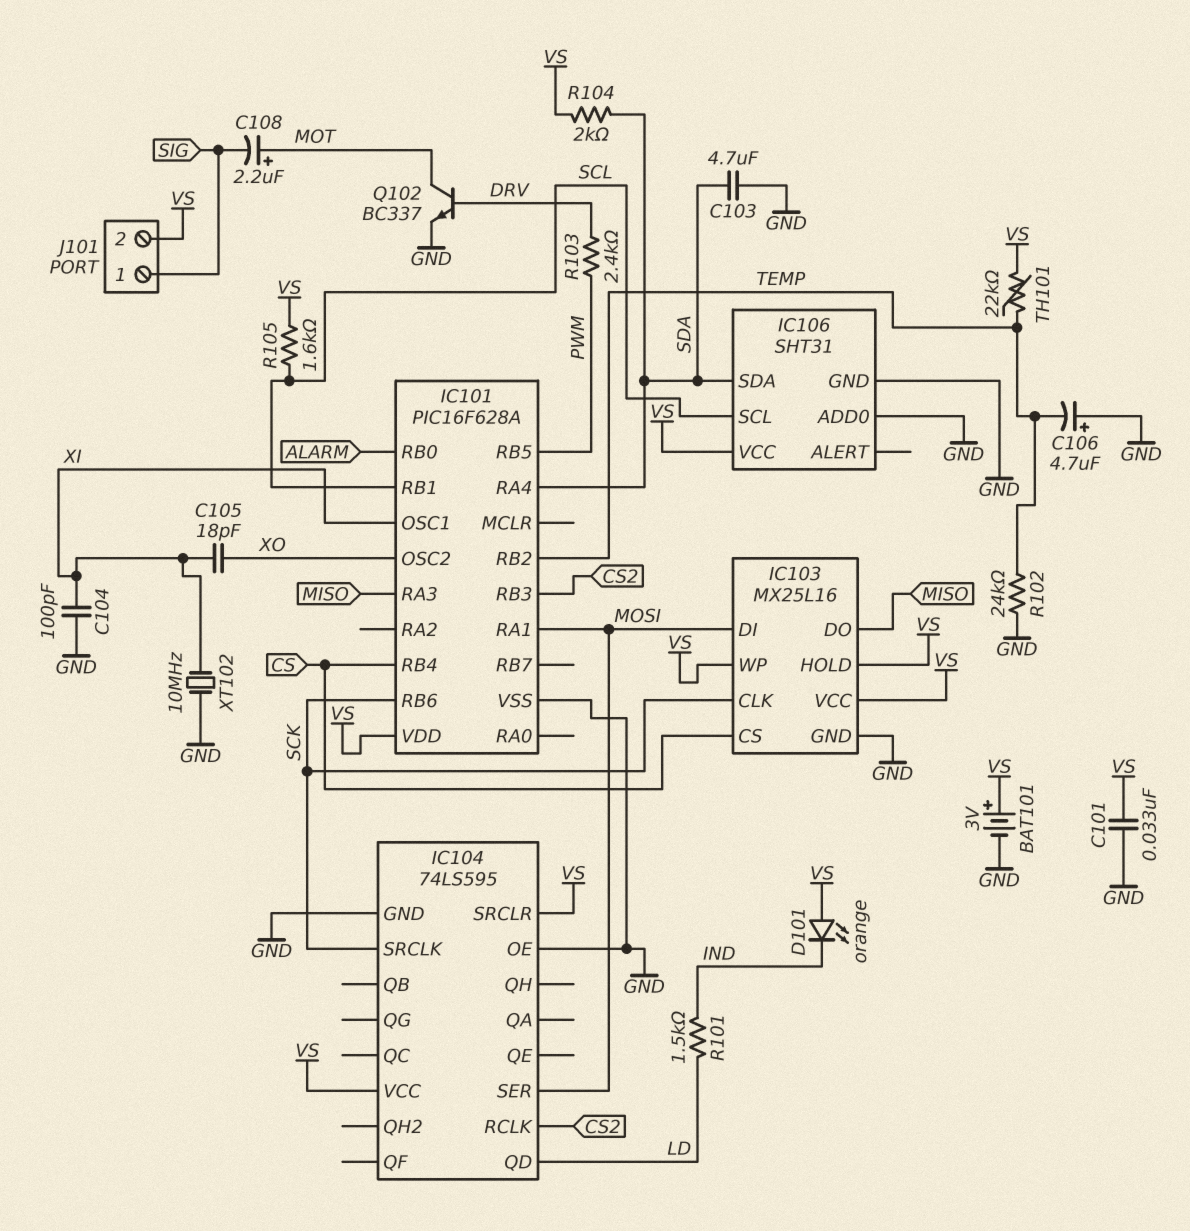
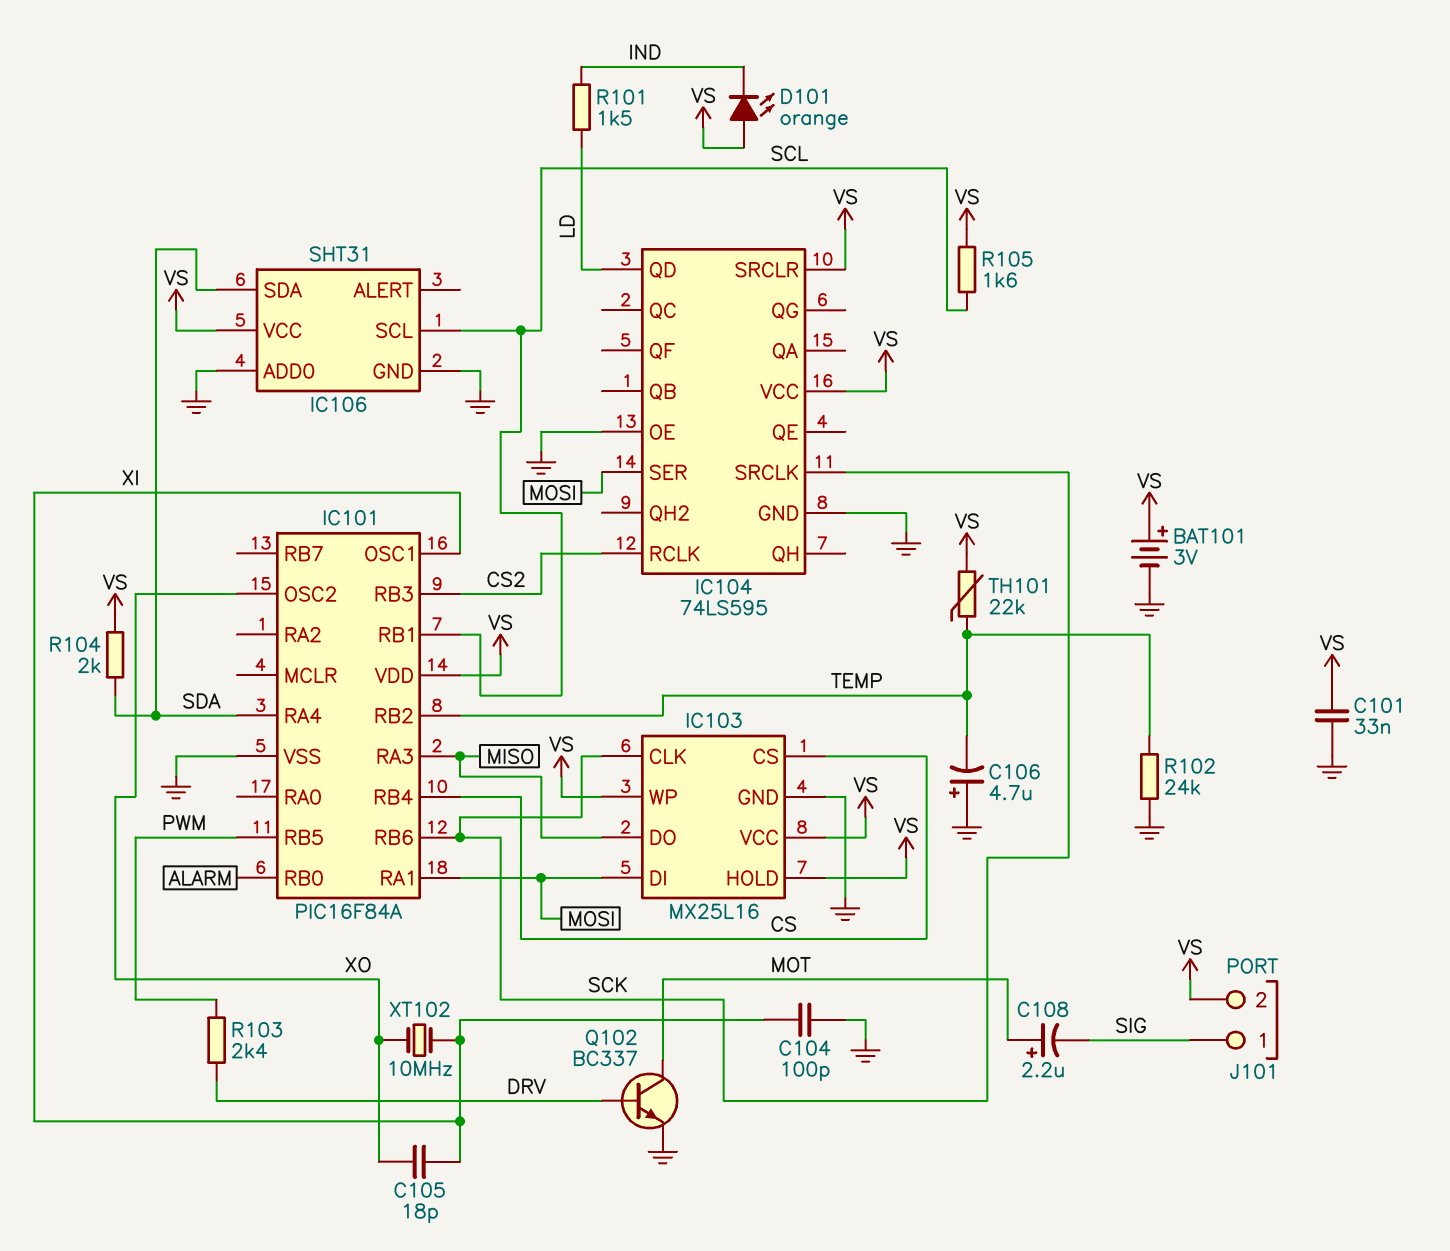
C103: 4.7uF (GND, SDA) -> none
IC101: PIC16F628A -> PIC16F84A
XT102: 10MHz (GND, XI) -> 10MHz (XI, XO)

